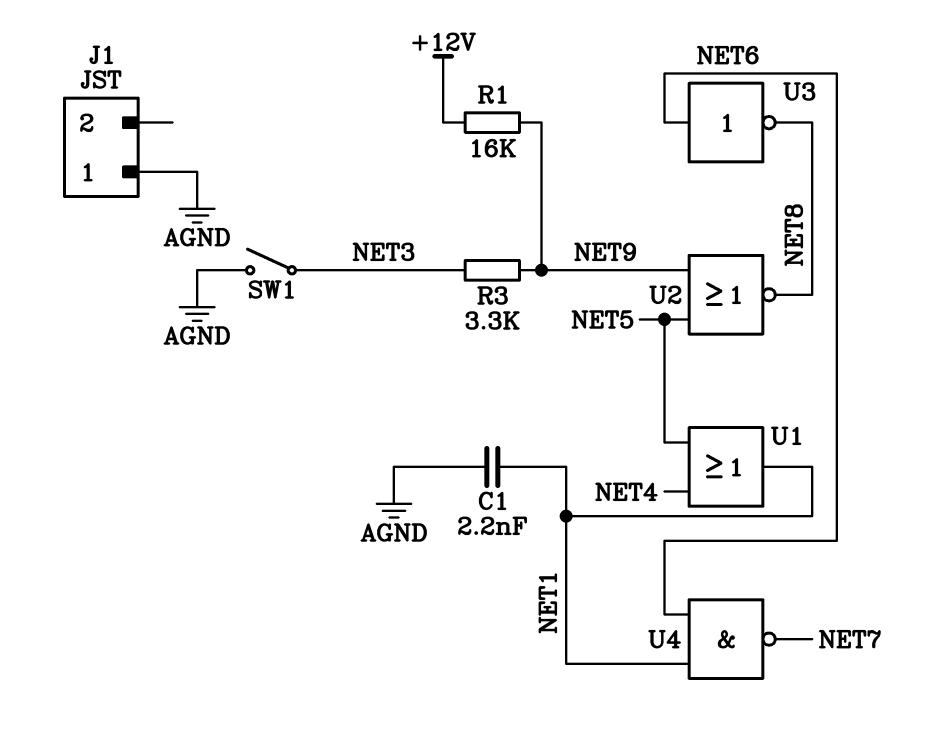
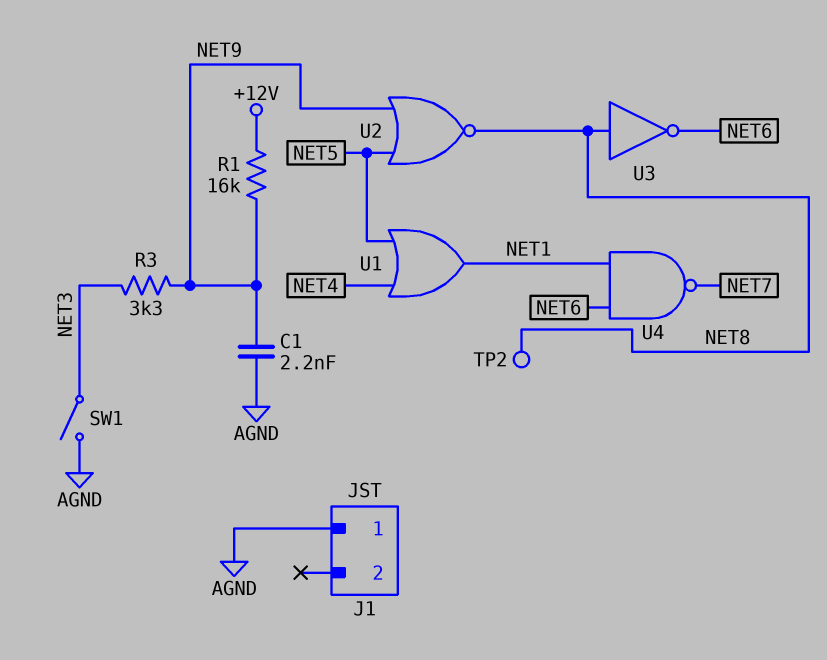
C1: 2.2nF (AGND, NET1) -> 2.2nF (AGND, NET9)
TP2: none -> test point (NET8)
U3: NOT (in NET6, out NET8) -> NOT (in NET8, out NET6)

